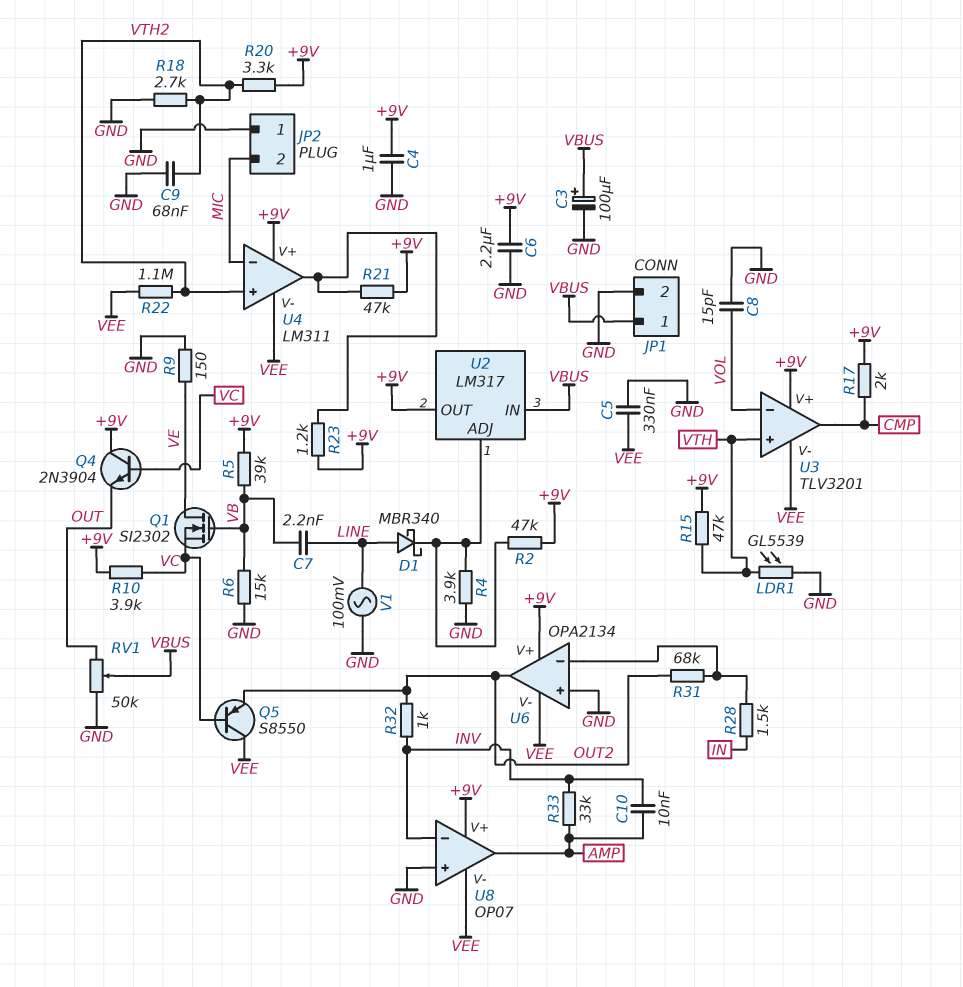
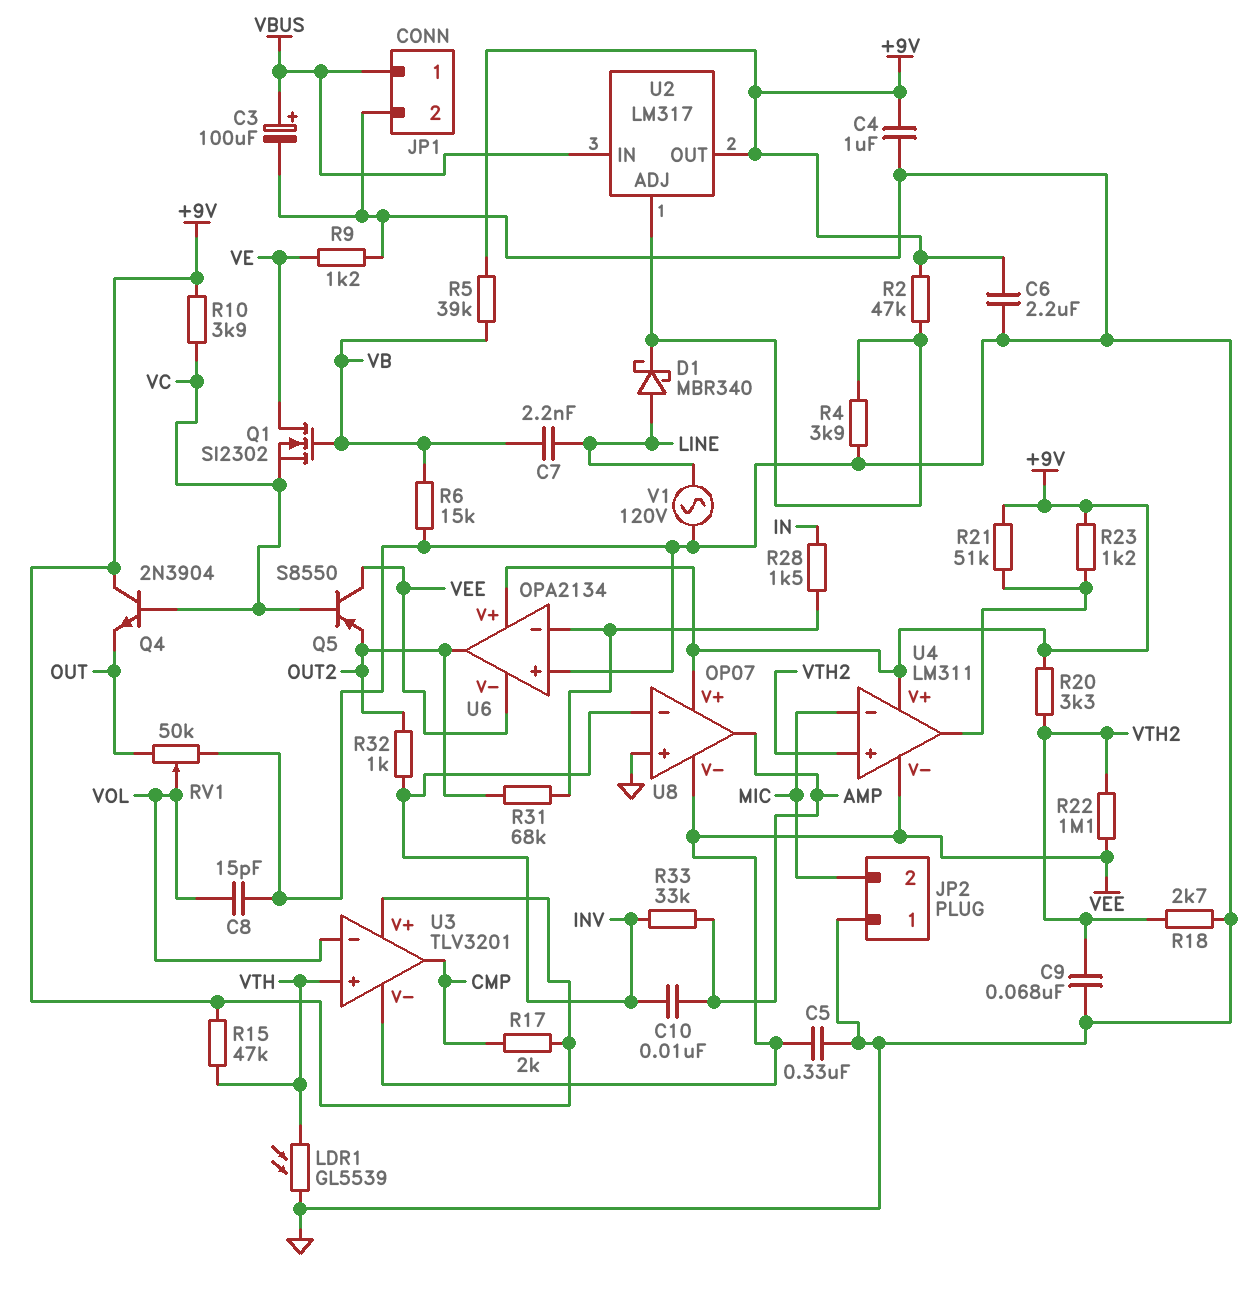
R9: 150 (GND, VE) -> 1.2k (GND, VE)
R21: 47k (+9V, U4/out) -> 51k (+9V, U4/out)
RV1: 50k (GND, OUT, wiper VBUS) -> 50k (GND, OUT, wiper VOL)
V1: AC 100mV (GND, LINE) -> AC 120V (GND, LINE)

